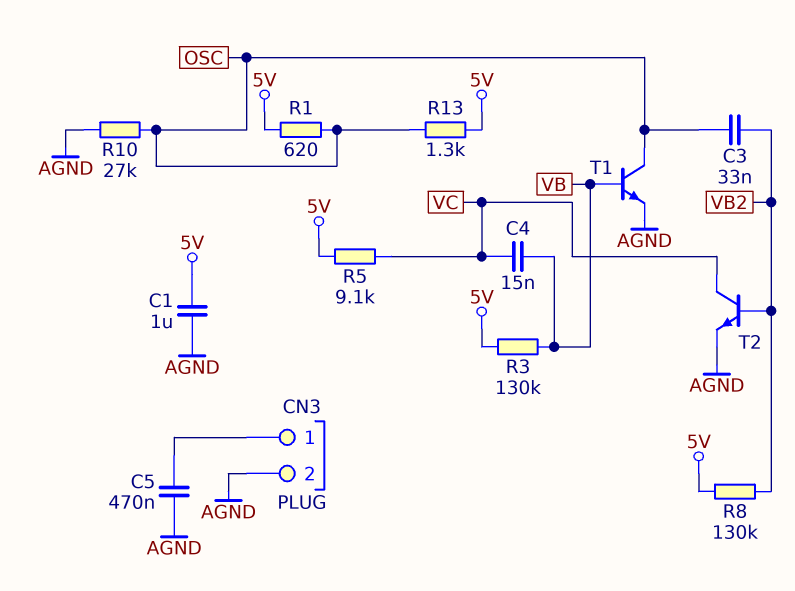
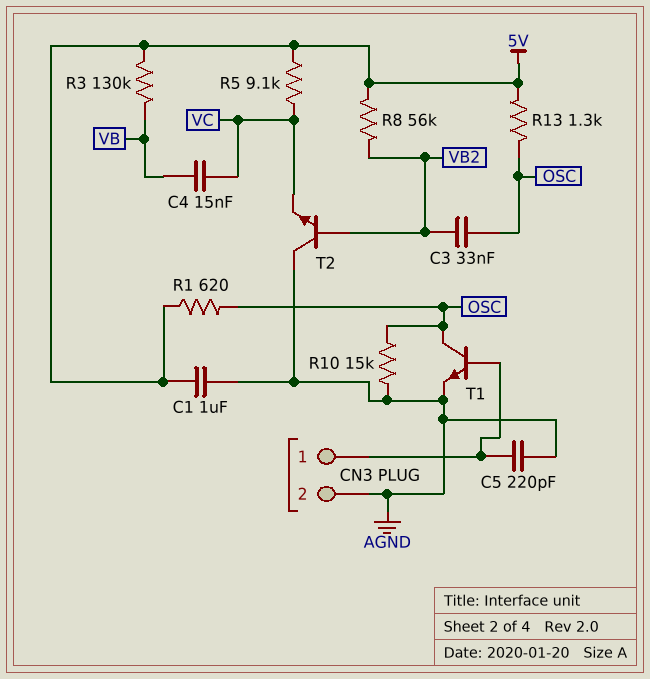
C5: 470nF (AGND, CN3/1) -> 220pF (AGND, CN3/1)
R8: 130k (5V, VB2) -> 56k (5V, VB2)
R10: 27k (AGND, OSC) -> 15k (AGND, OSC)
T1: NPN (B VB, C OSC, E AGND) -> NPN (B CN3/1, C OSC, E AGND)
T2: NPN (B VB2, C VC, E AGND) -> NPN (B VB2, C AGND, E VC)

